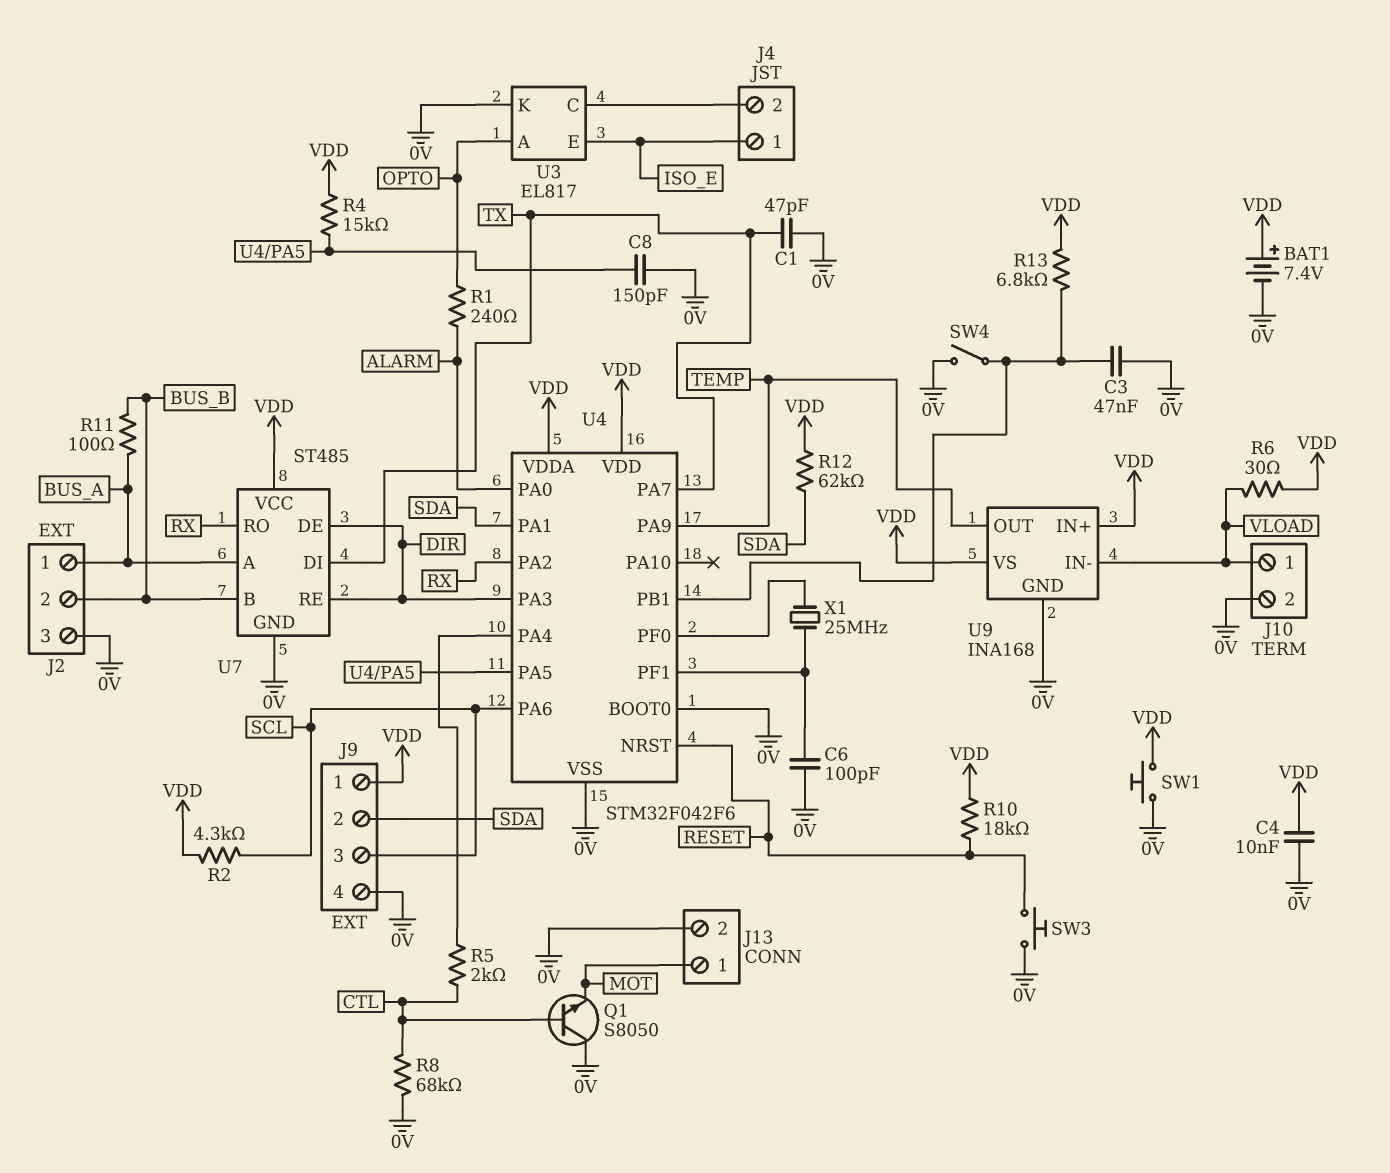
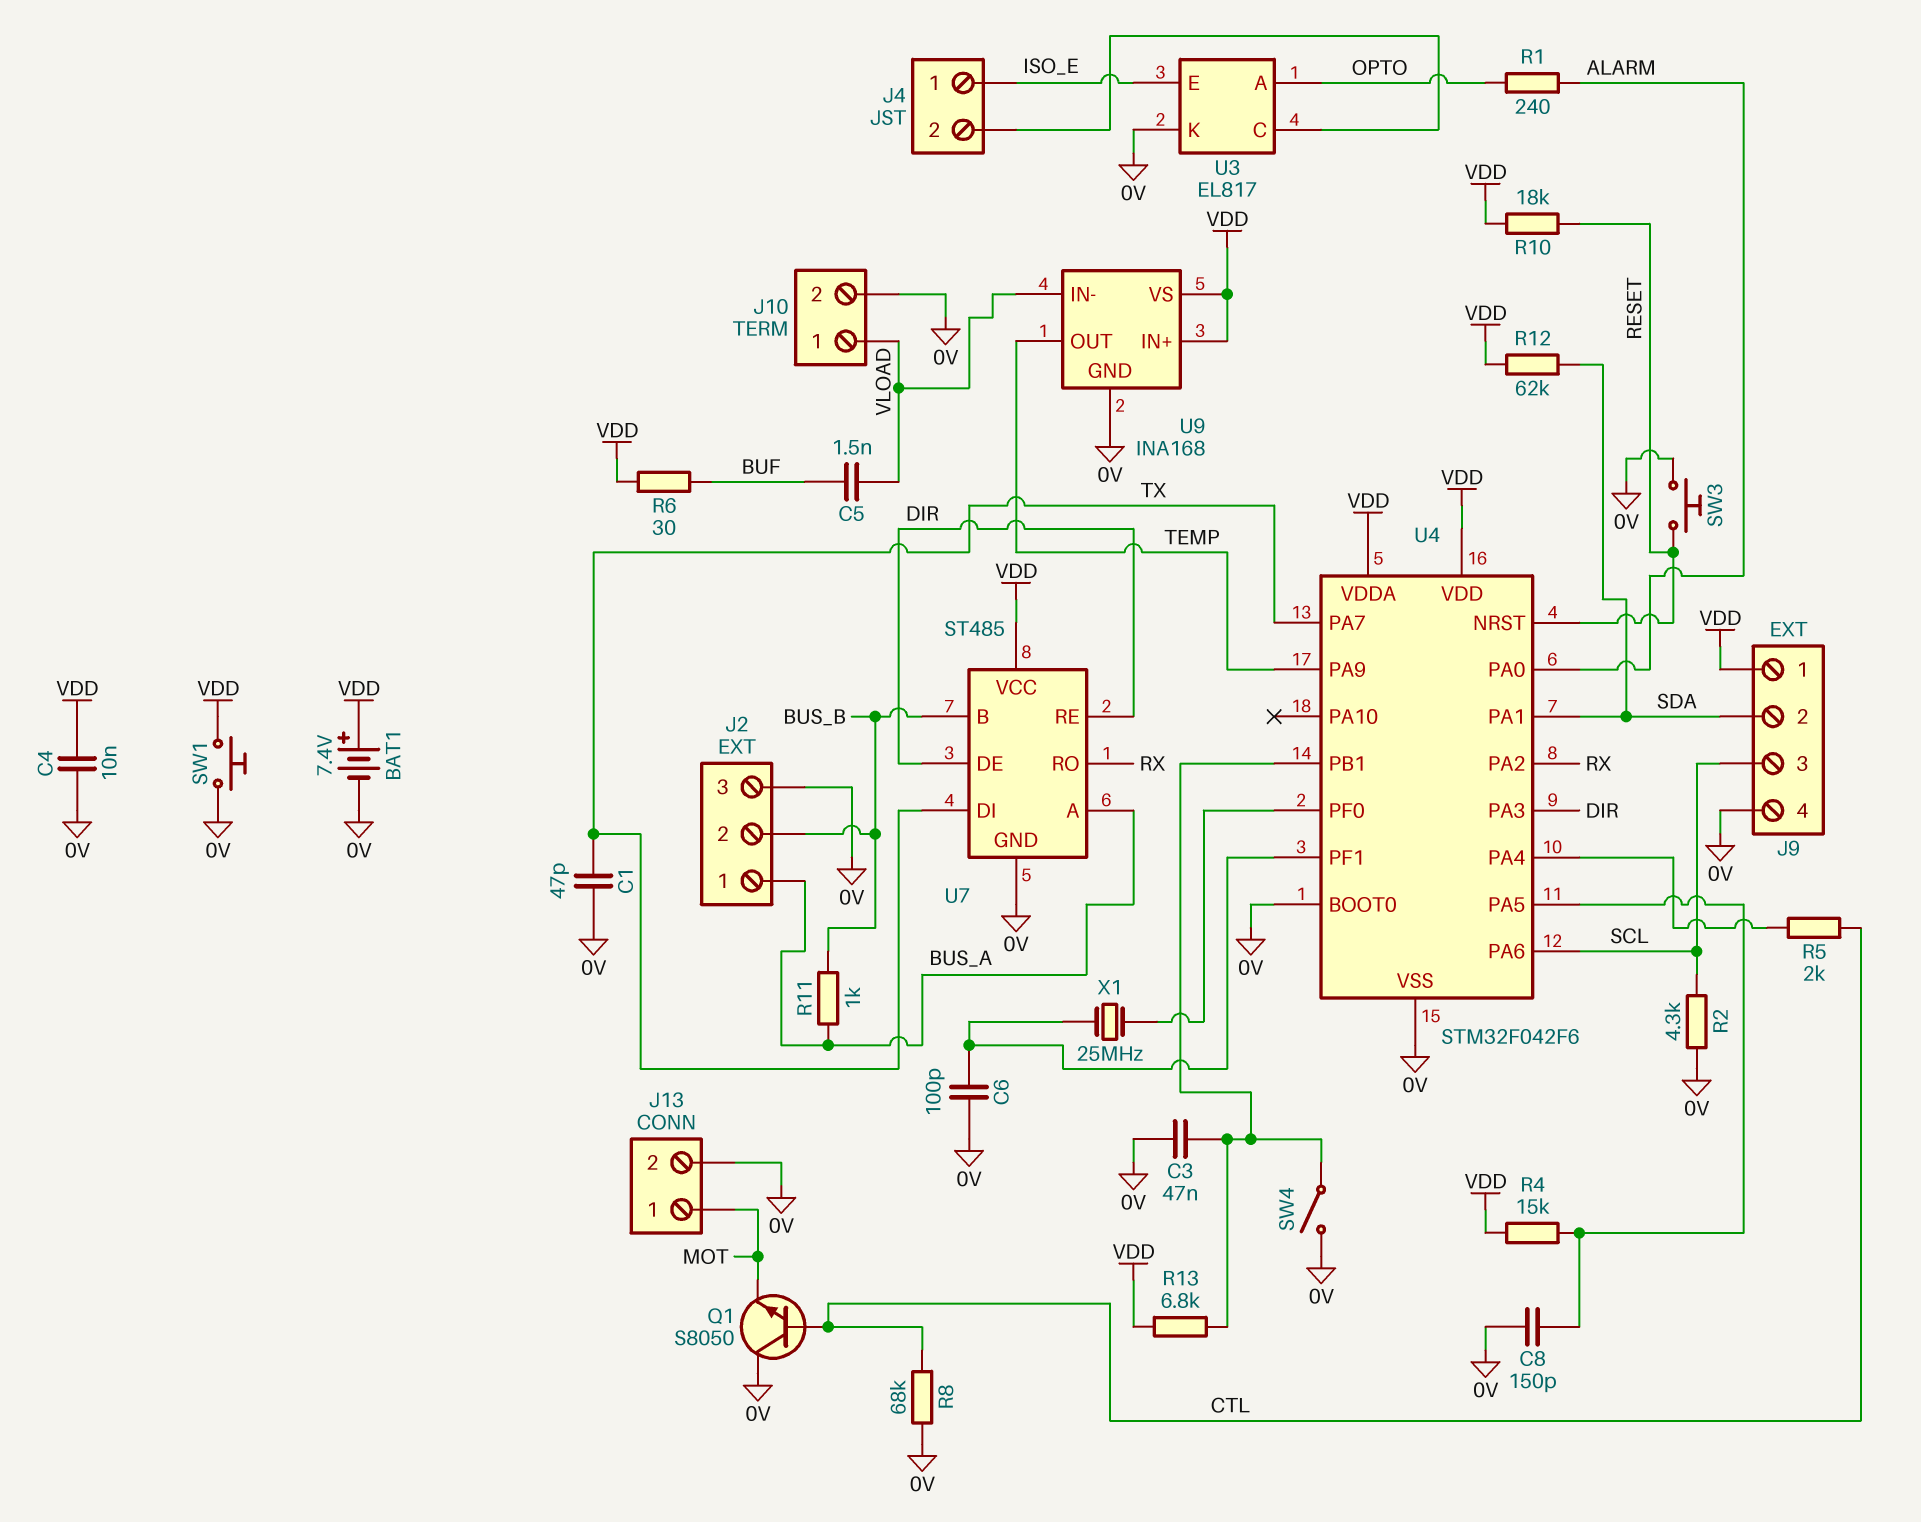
C5: none -> 1.5nF (BUF, VLOAD)
R2: 4.3k (SCL, VDD) -> 4.3k (0V, SCL)
R6: 30 (VDD, VLOAD) -> 30 (BUF, VDD)
R11: 100 (BUS_A, BUS_B) -> 1k (BUS_A, BUS_B)

